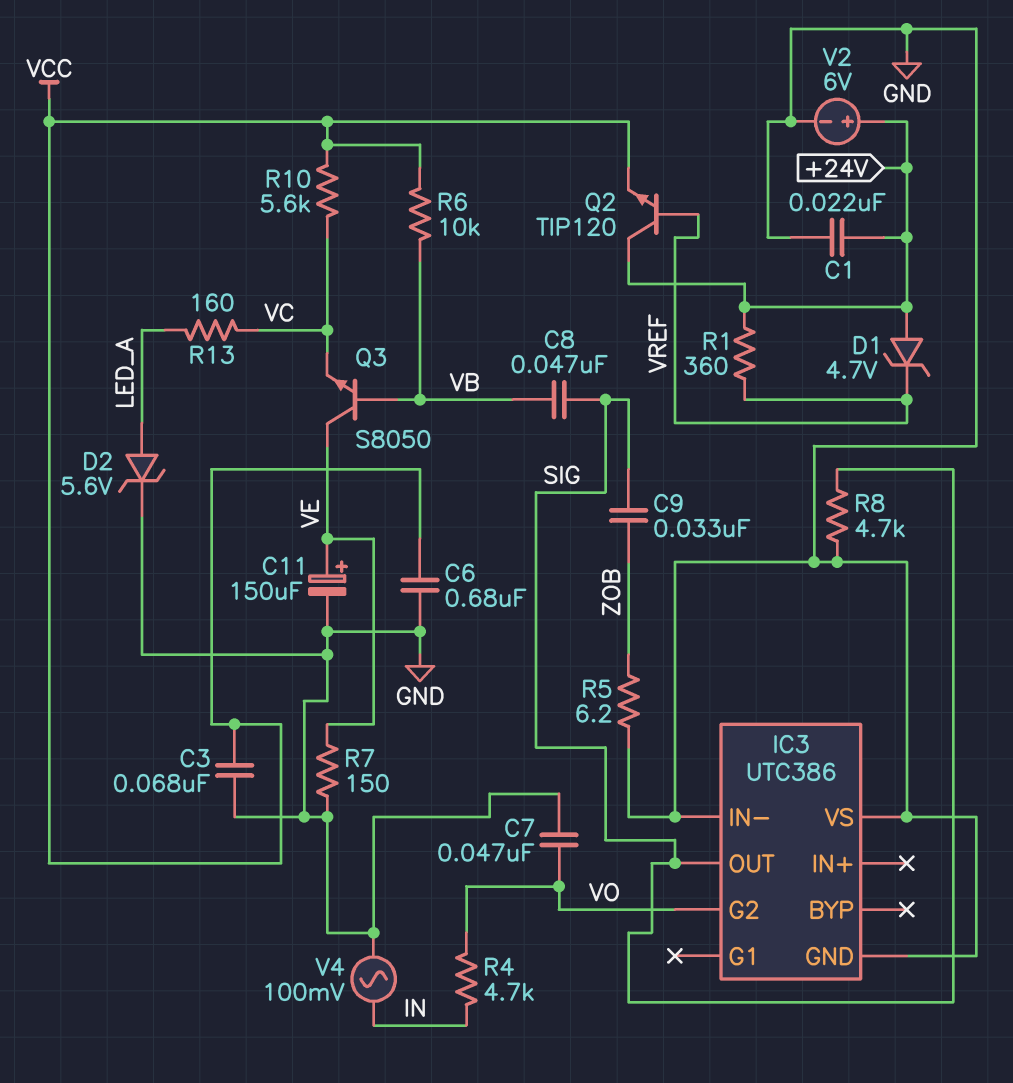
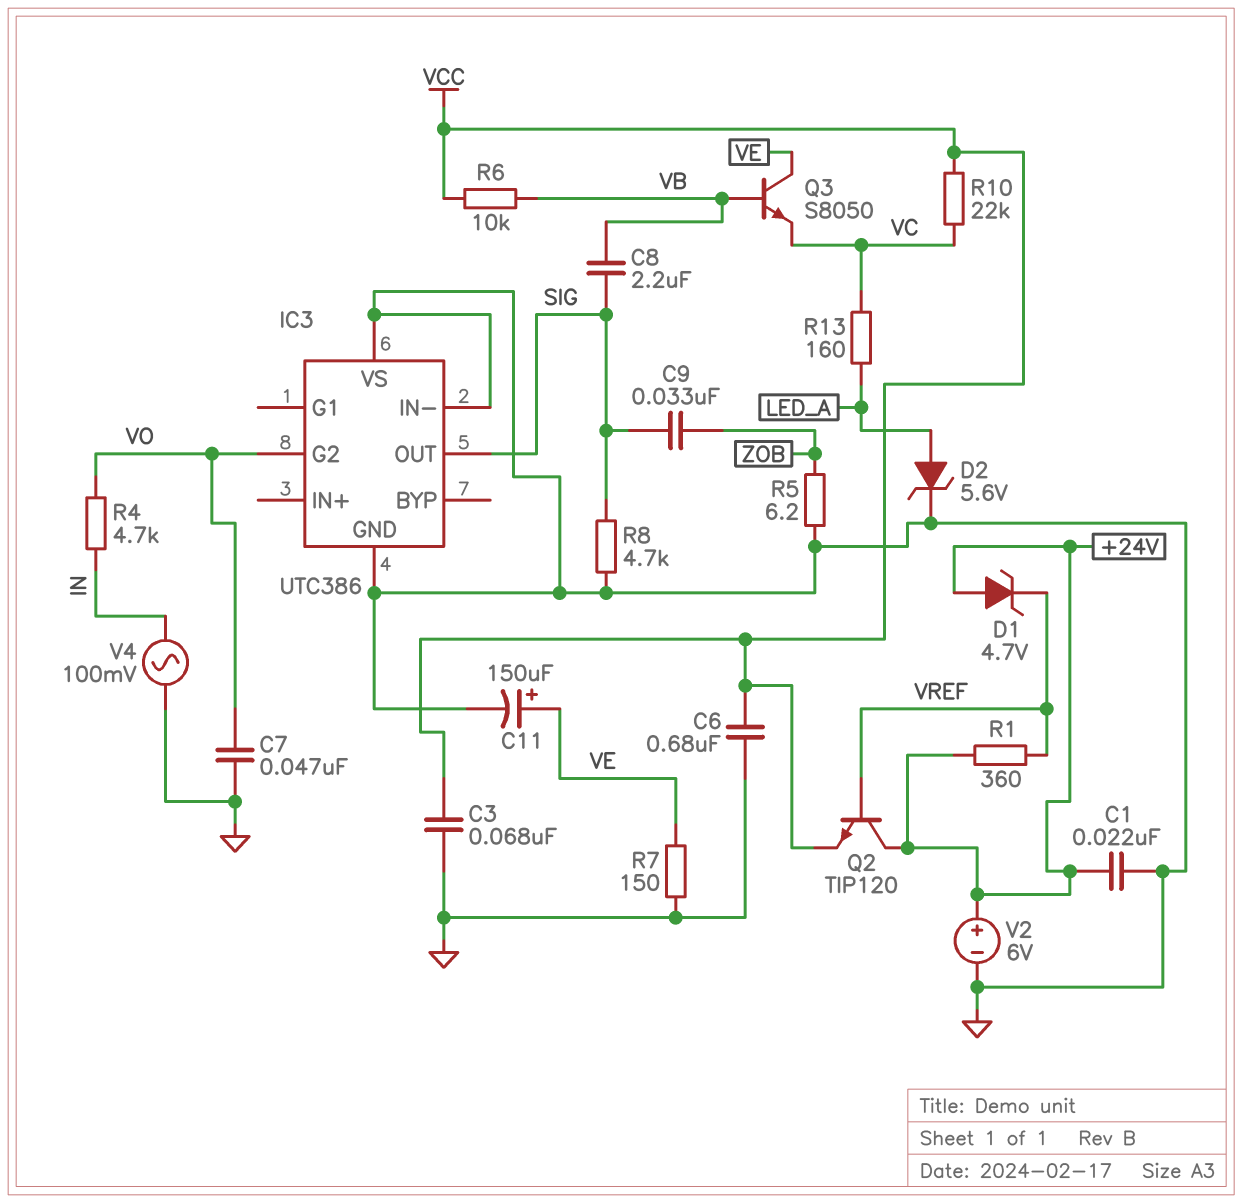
C8: 47nF (SIG, VB) -> 2.2uF (SIG, VB)
R10: 5.6k (VC, VCC) -> 22k (VC, VCC)

